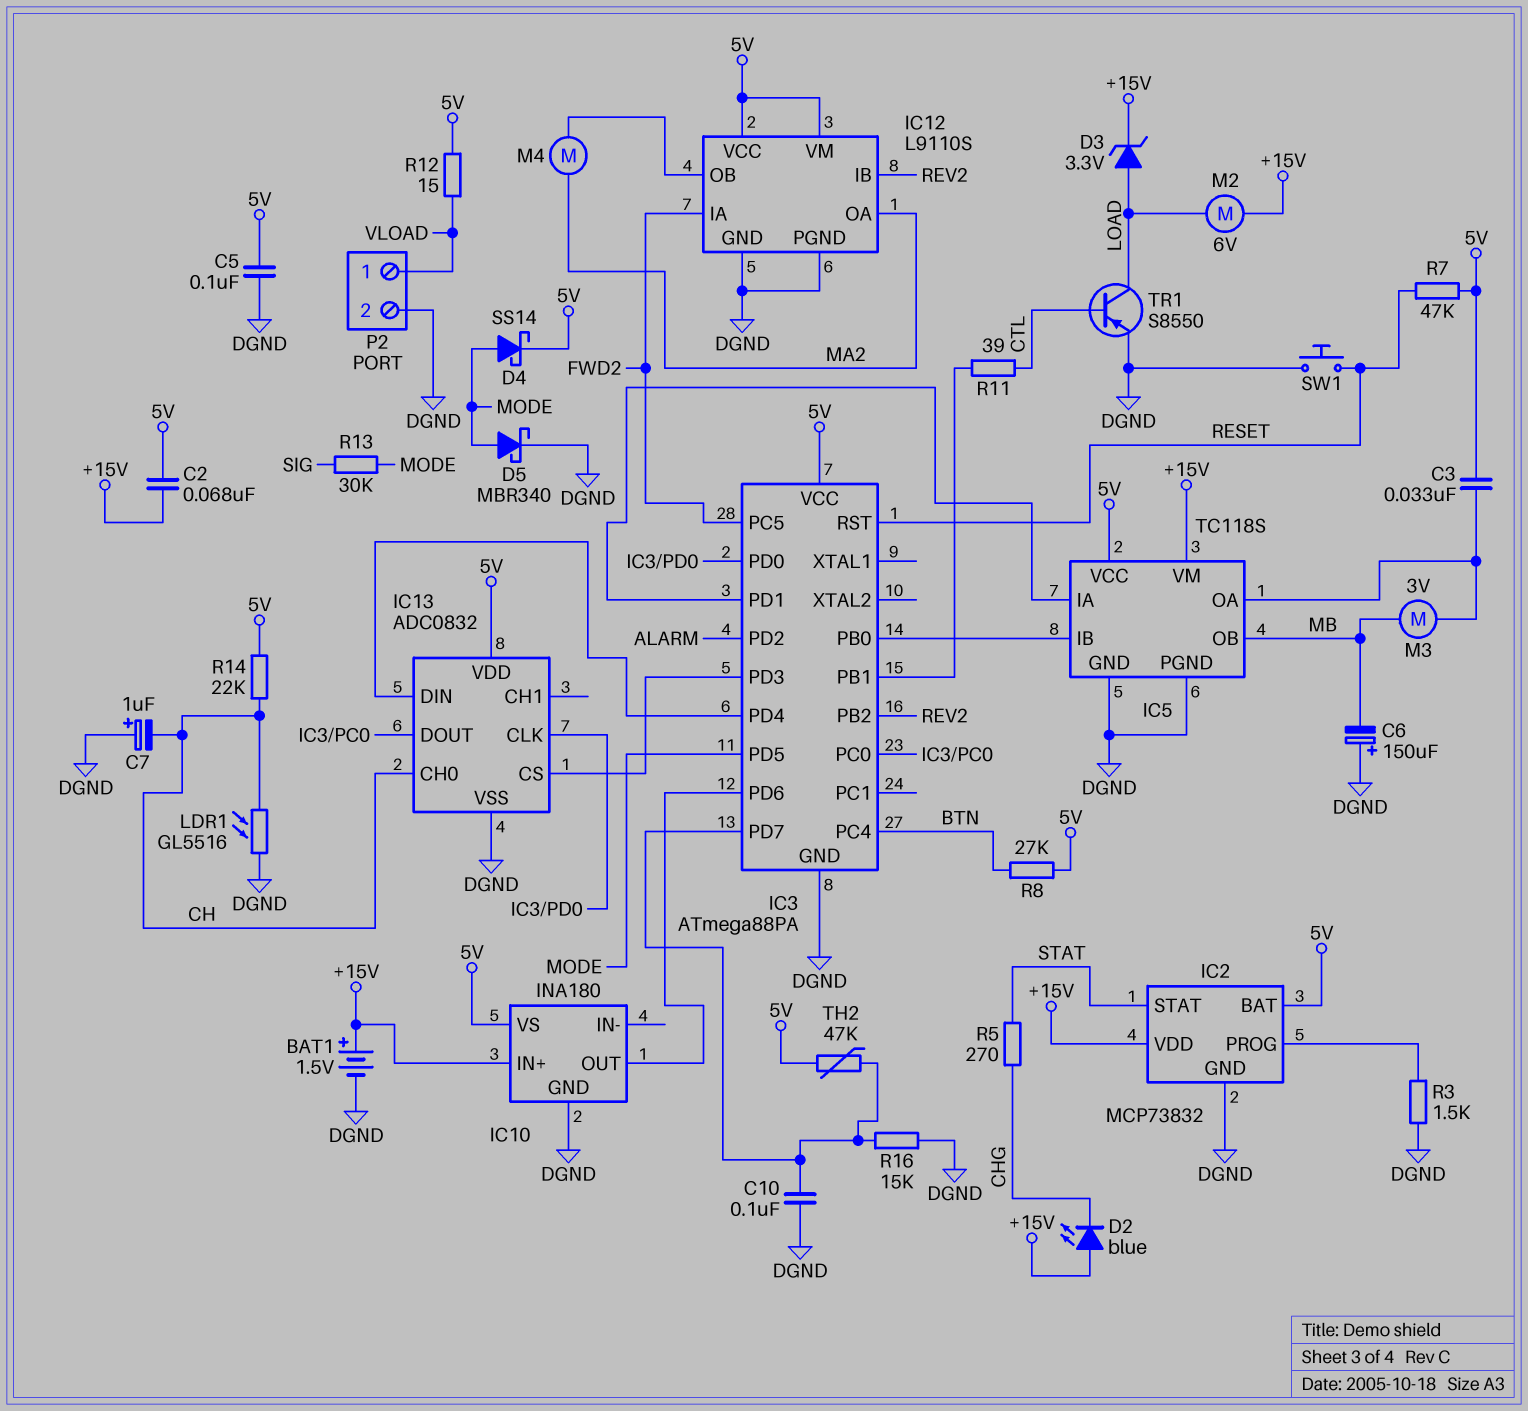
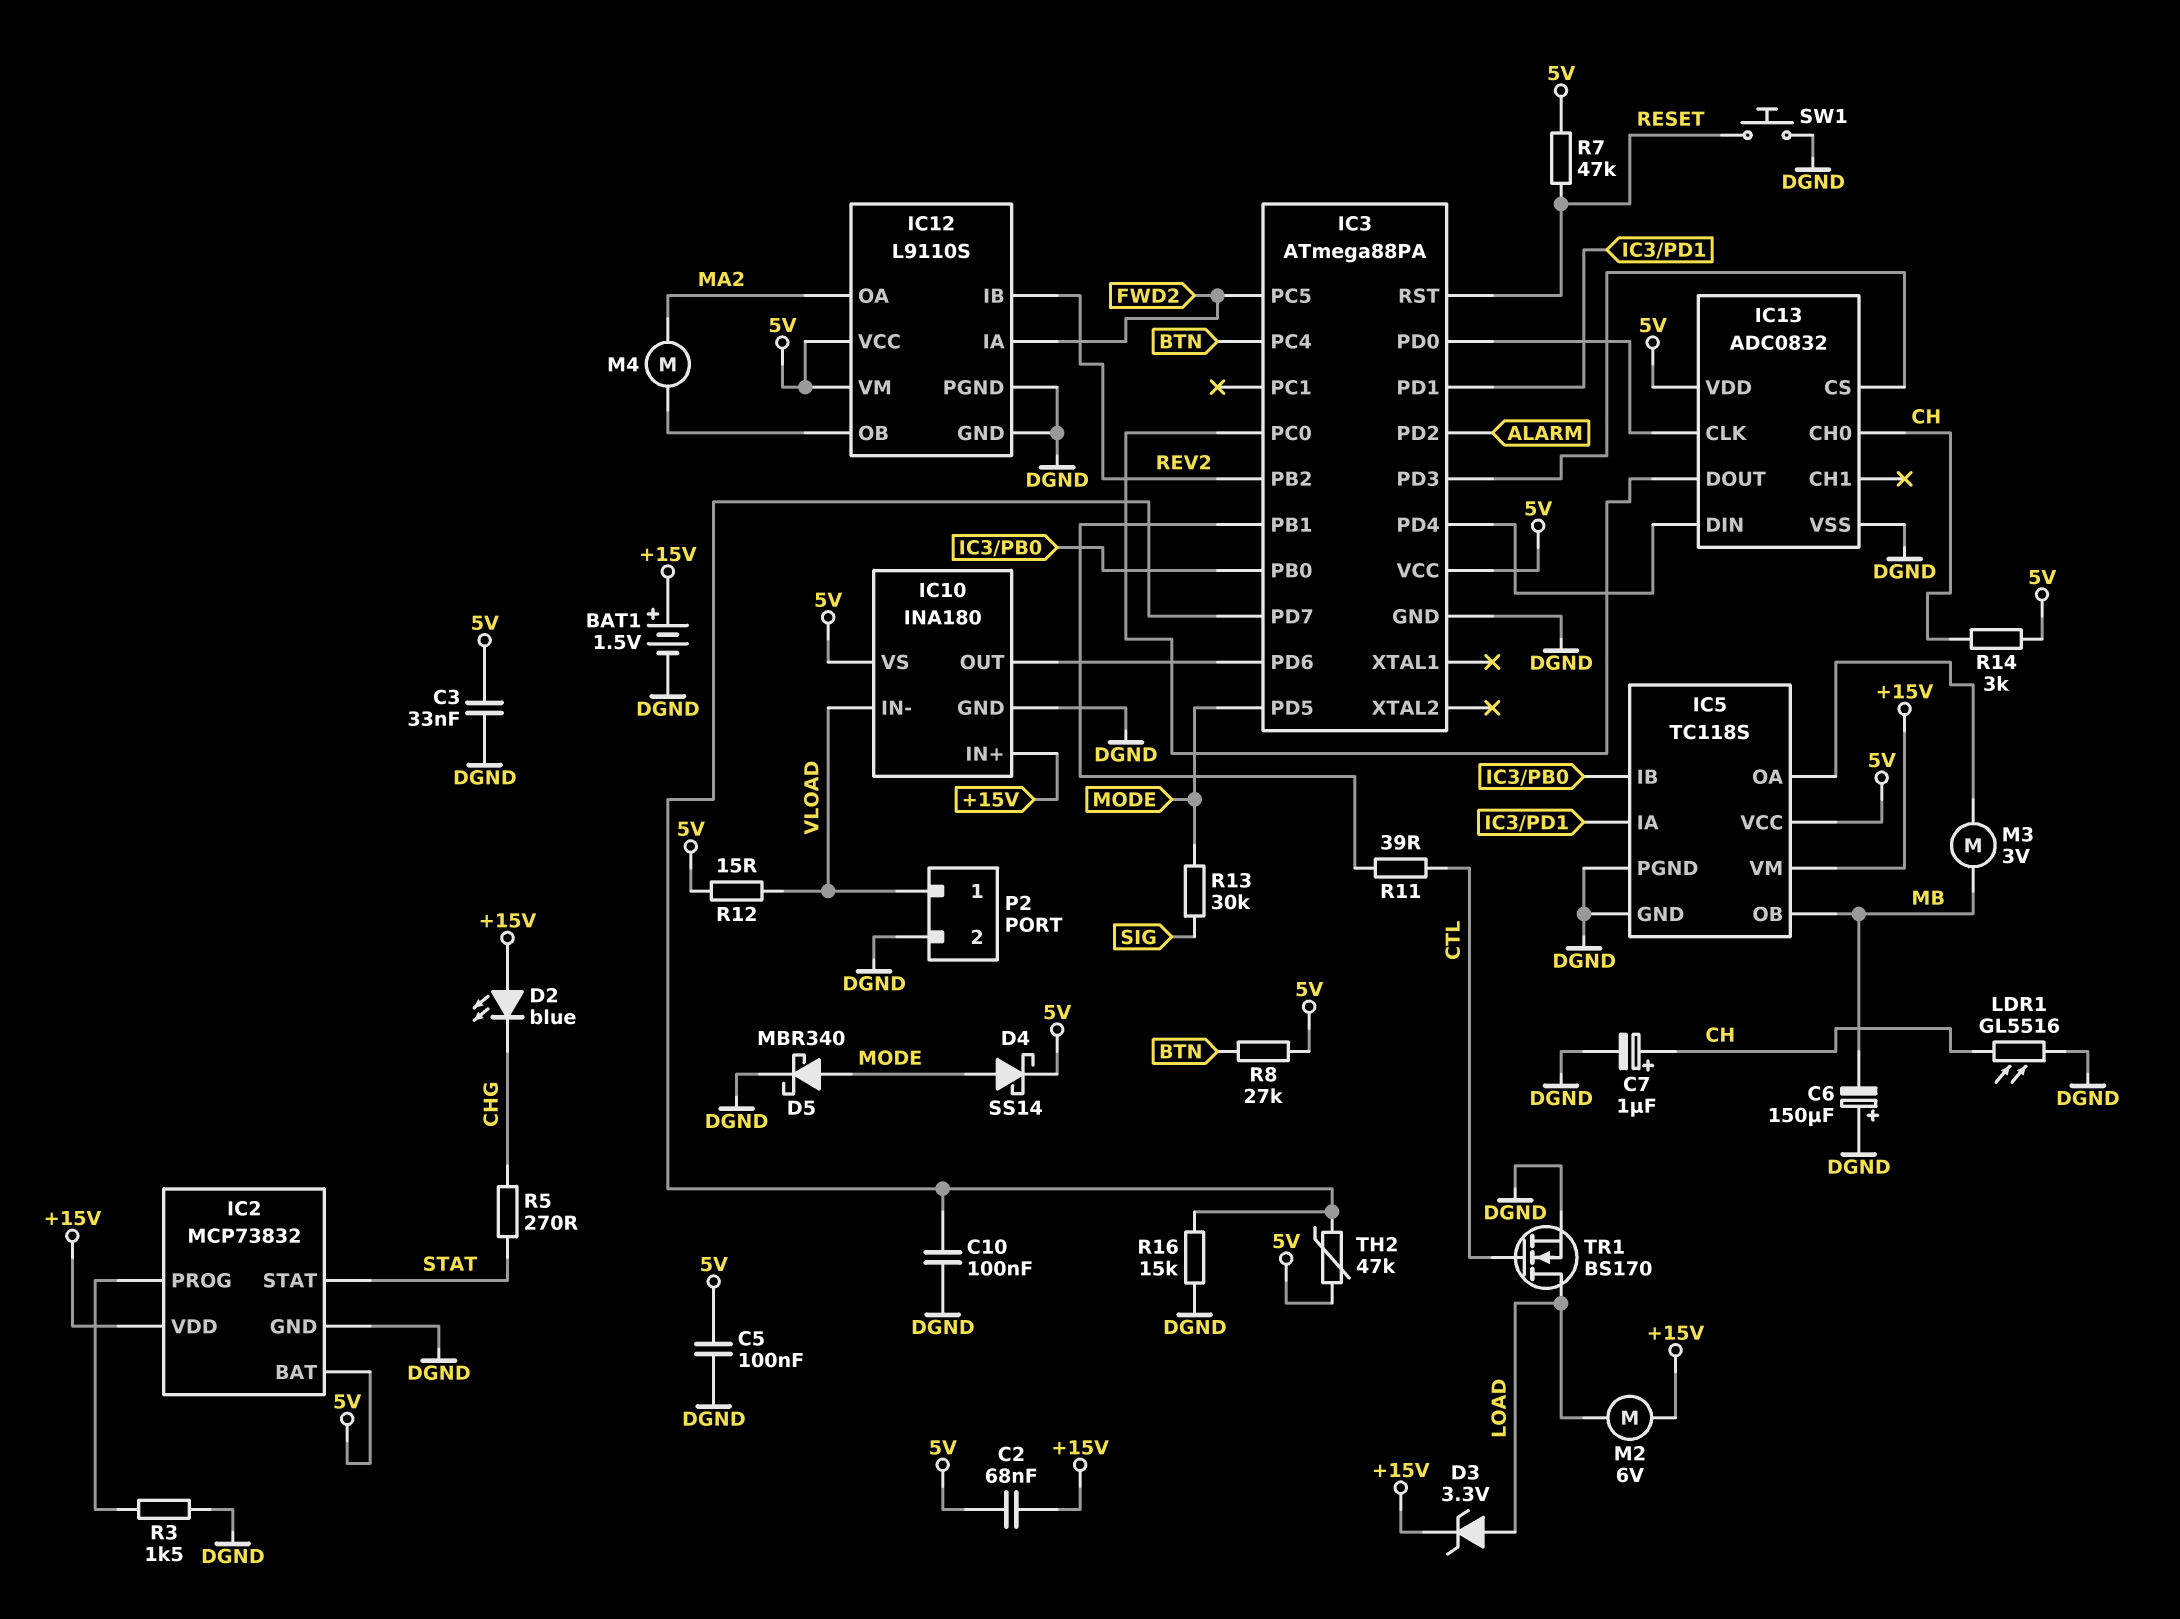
C3: 33nF (5V, IC5/OA) -> 33nF (5V, DGND)
C7: 1uF (plus DGND, minus CH) -> 1uF (plus CH, minus DGND)
IC10 pin IN-: none -> VLOAD
R14: 22k (5V, CH) -> 3k (5V, CH)
TR1: PNP S8550 (B CTL, C LOAD, E DGND) -> NMOS BS170 (G CTL, D LOAD, S DGND)

